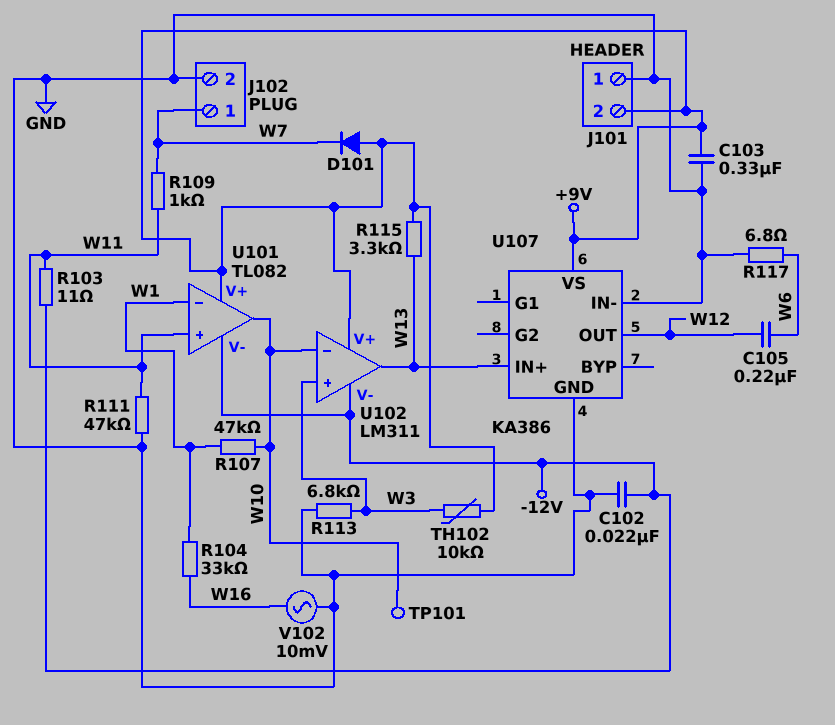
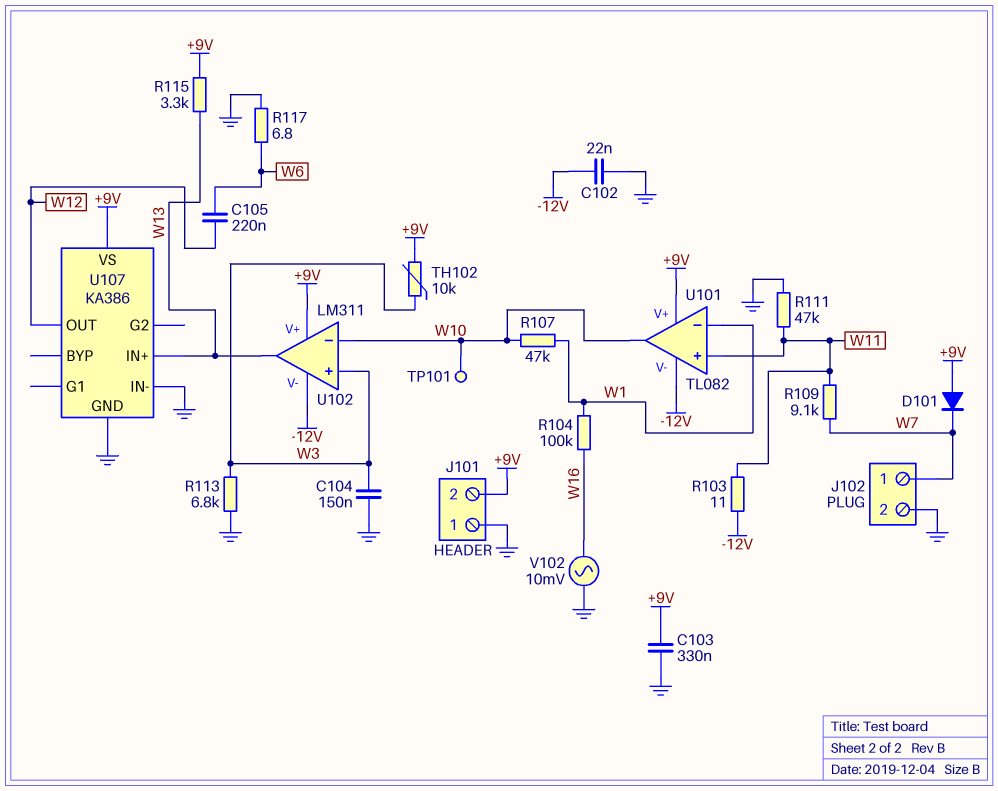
C104: none -> 150nF (GND, W3)
R104: 33k (W1, W16) -> 100k (W1, W16)
R109: 1k (W7, W11) -> 9.1k (W7, W11)

